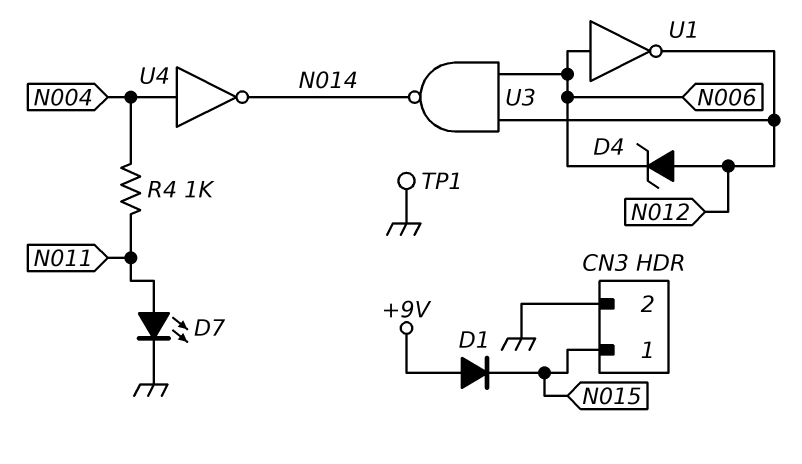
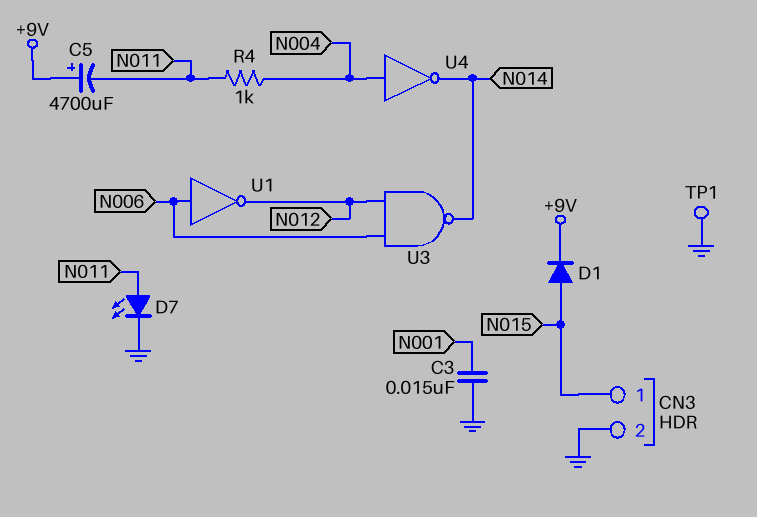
C3: none -> 15nF (GND, N001)
C5: none -> 4700uF (plus +9V, minus N011)
D1: diode (A +9V, K N015) -> diode (A N015, K +9V)
D4: zener (A N012, K N006) -> none

